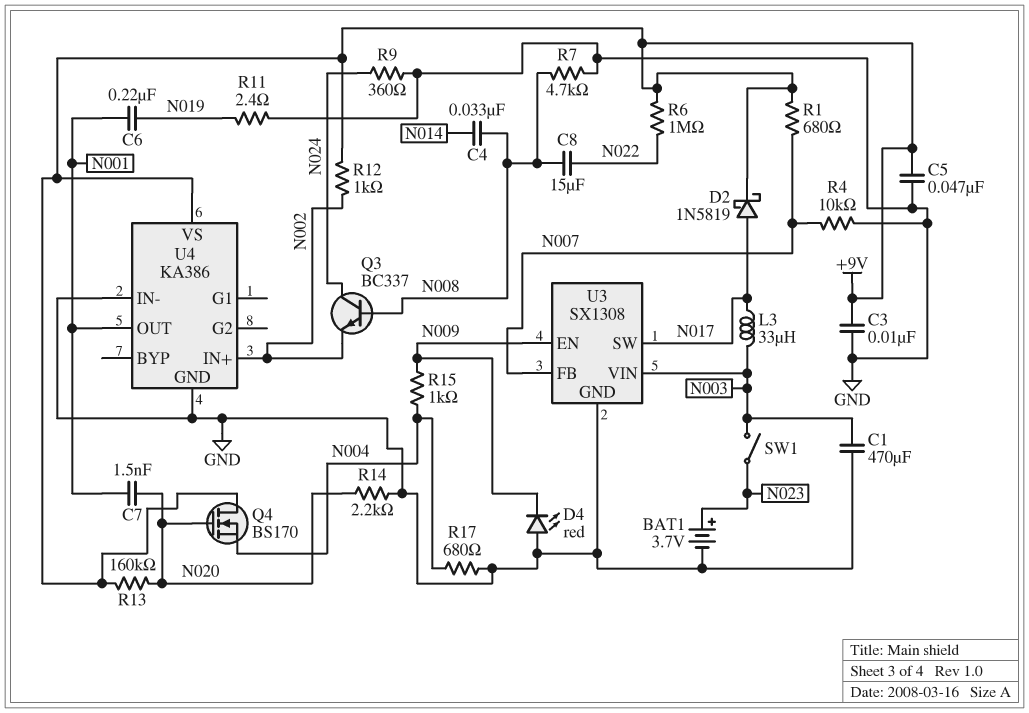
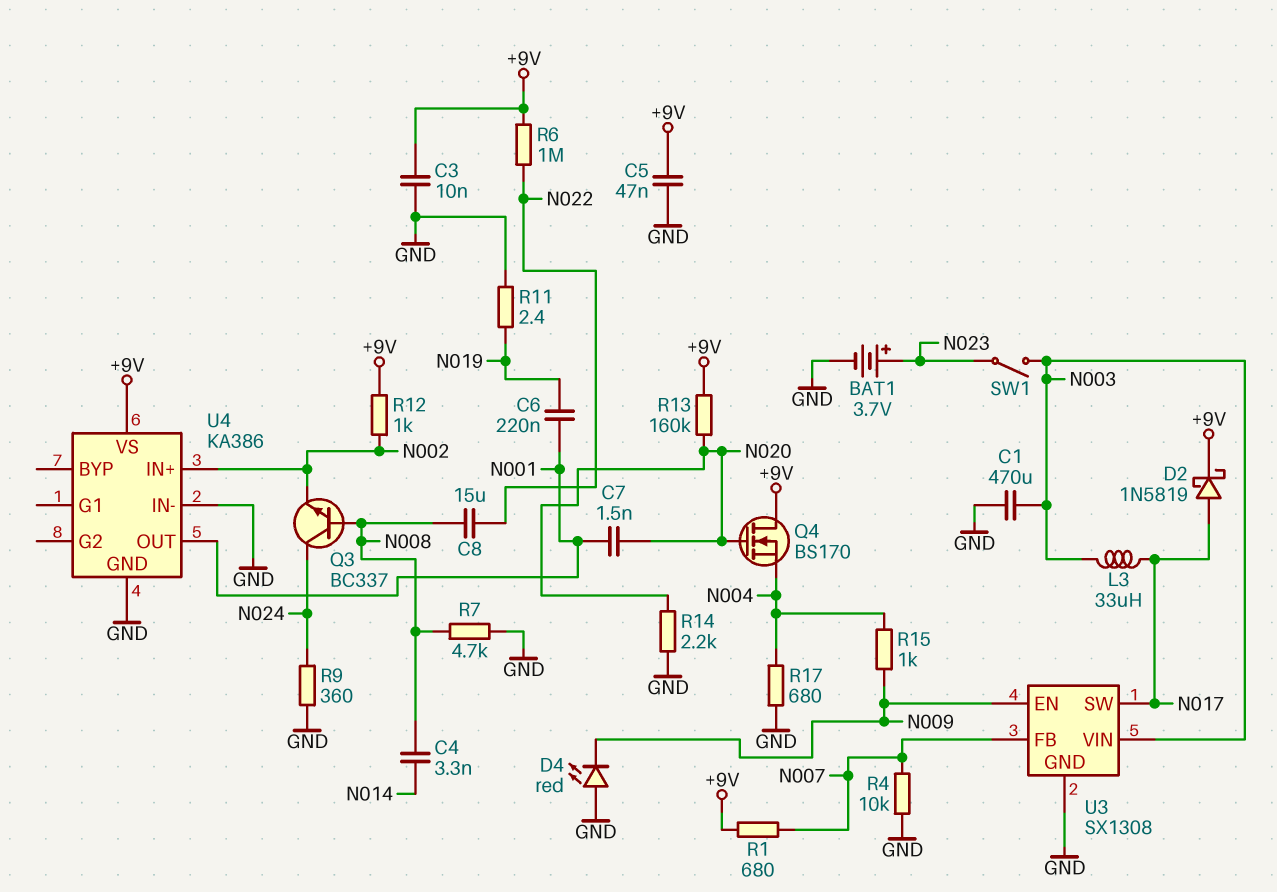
C4: 33nF (N008, N014) -> 3.3nF (N008, N014)

